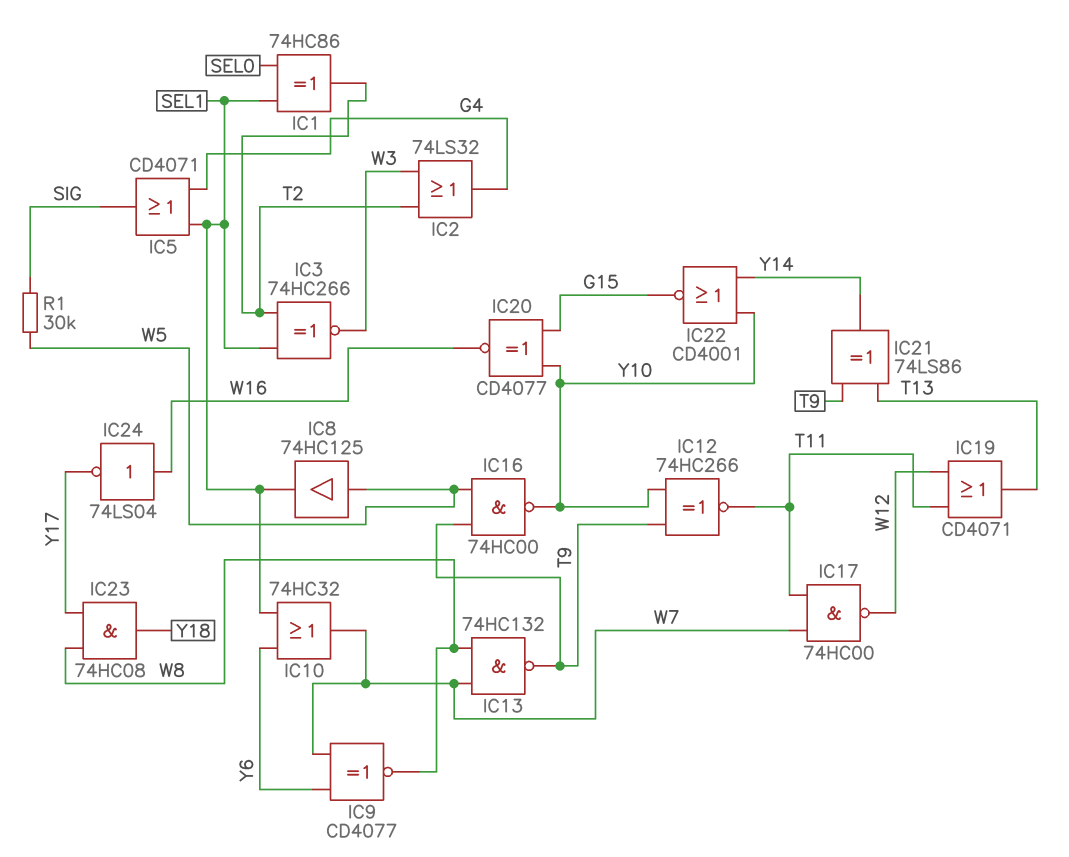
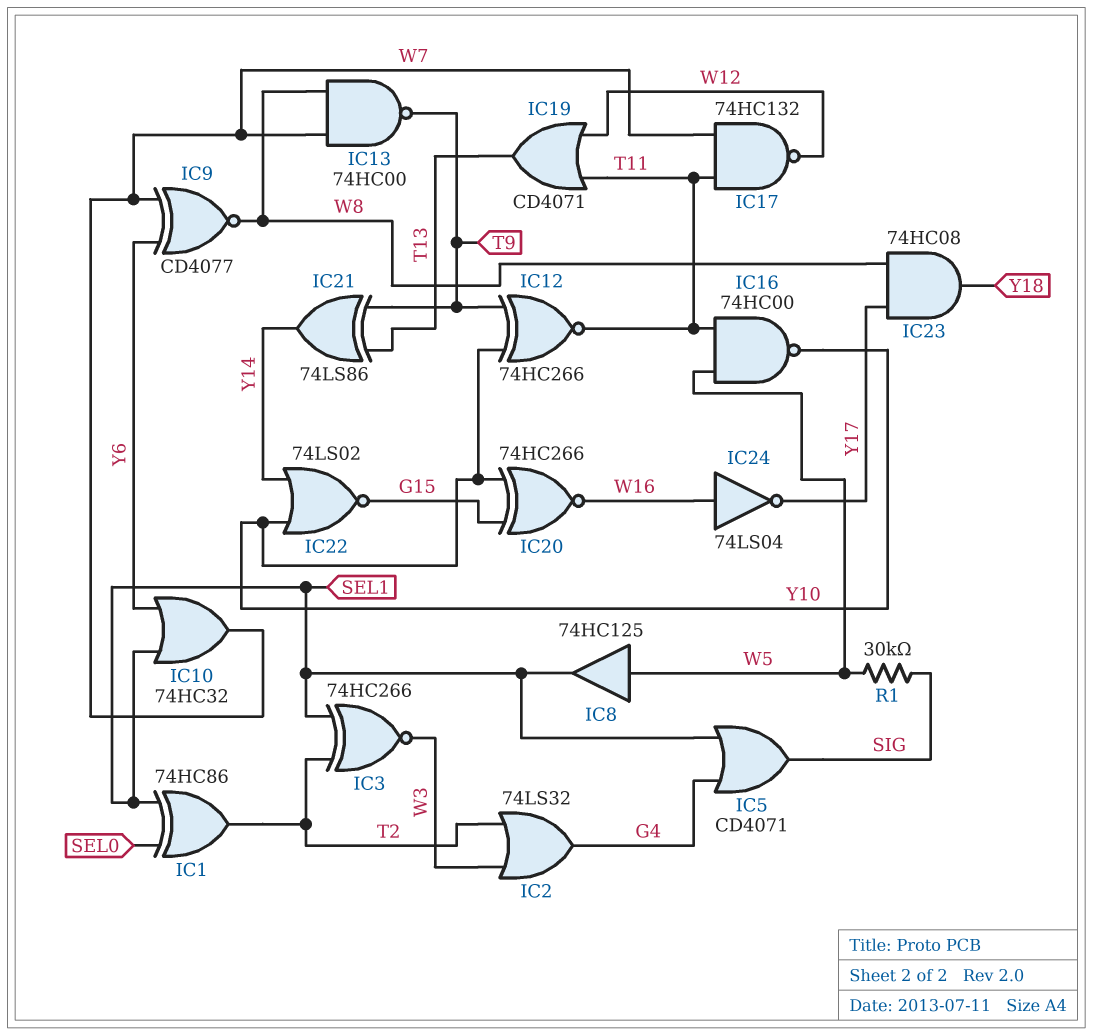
IC13: NAND 74HC132 (in W7, in W8, out T9) -> NAND 74HC00 (in W7, in W8, out T9)
IC16: NAND 74HC00 (in T9, in W5, out Y10) -> NAND 74HC00 (in T11, in W5, out Y10)
IC17: NAND 74HC00 (in T11, in W7, out W12) -> NAND 74HC132 (in T11, in W7, out W12)
IC20: XNOR CD4077 (in G15, in Y10, out W16) -> XNOR 74HC266 (in G15, in Y10, out W16)
IC22: NOR CD4001 (in Y10, in Y14, out G15) -> NOR 74LS02 (in Y10, in Y14, out G15)

